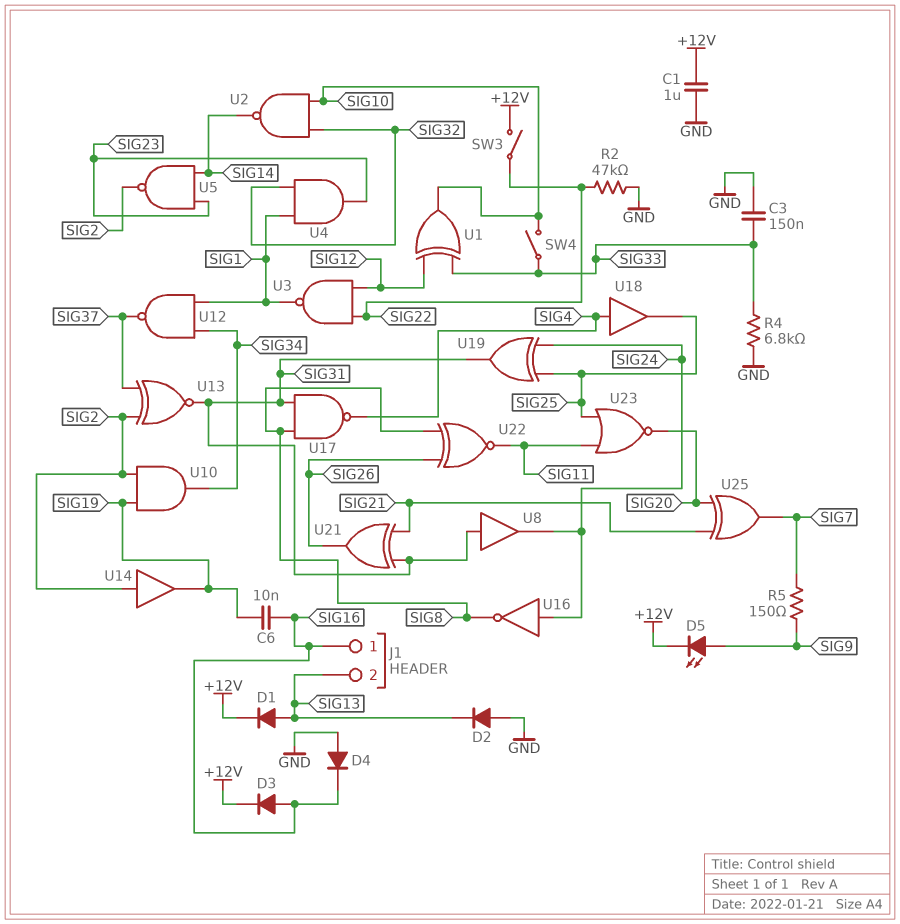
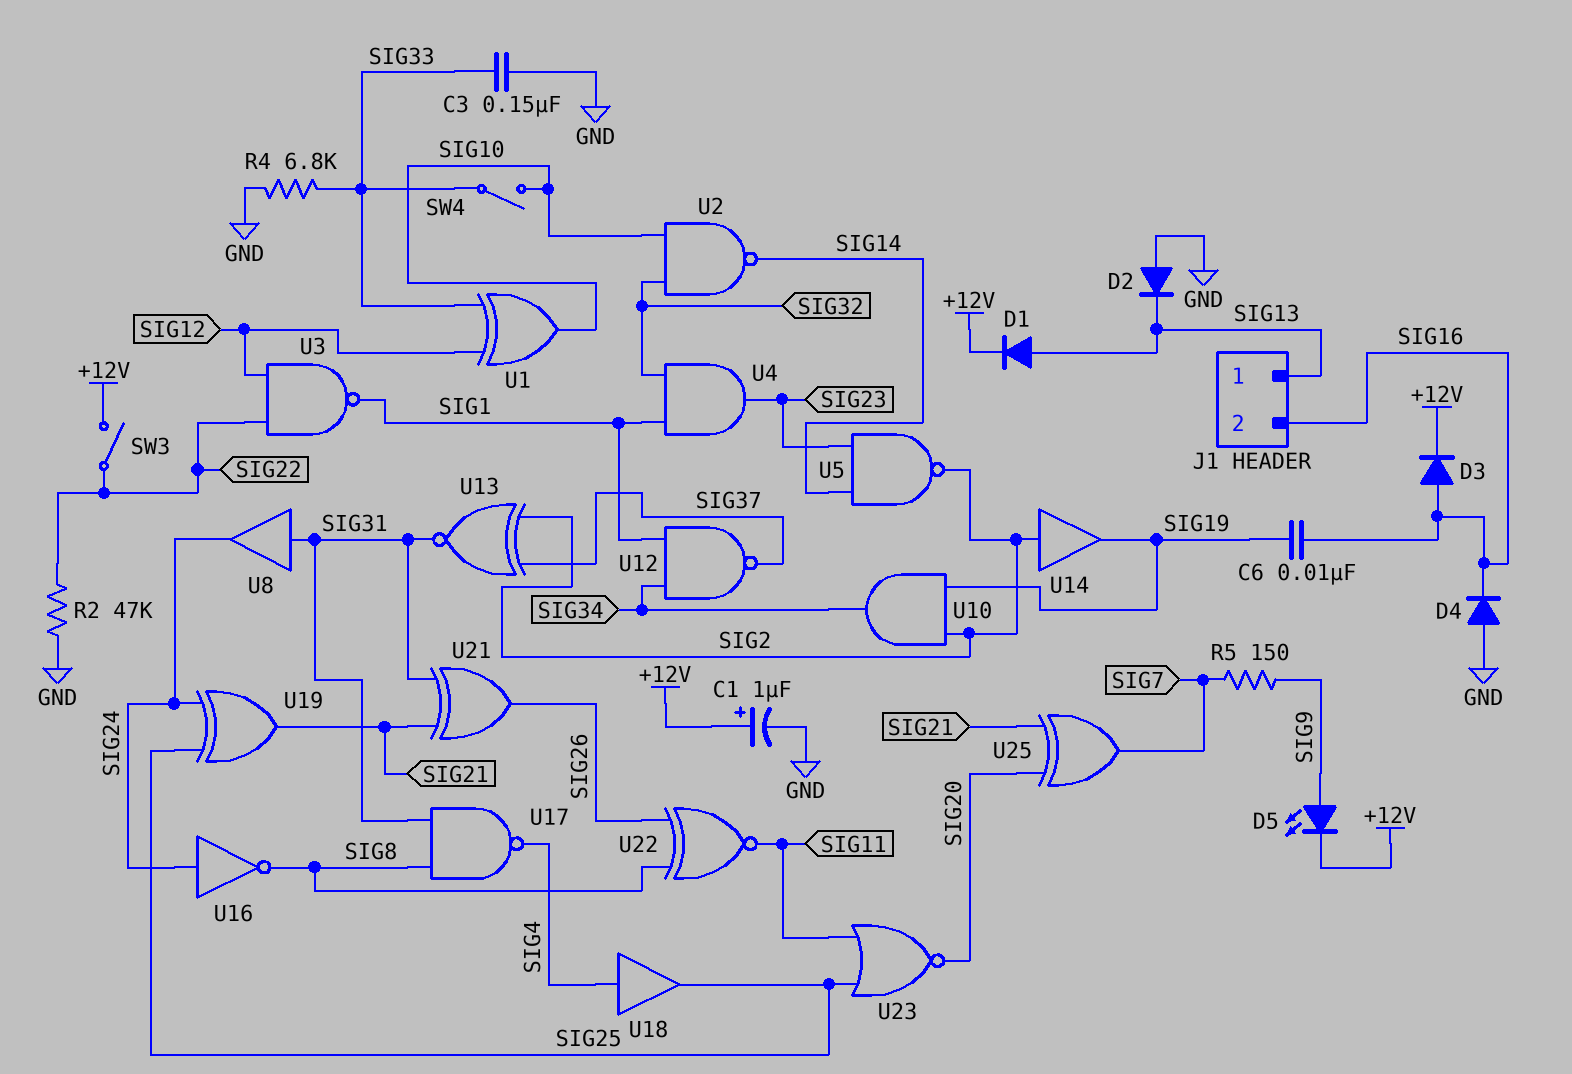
C1: 1uF (+12V, GND) -> 1uF (plus +12V, minus GND)
J1 pin 1: SIG16 -> SIG13
J1 pin 2: SIG13 -> SIG16
U19: XOR (in SIG24, in SIG25, out SIG31) -> XOR (in SIG24, in SIG25, out SIG21)

